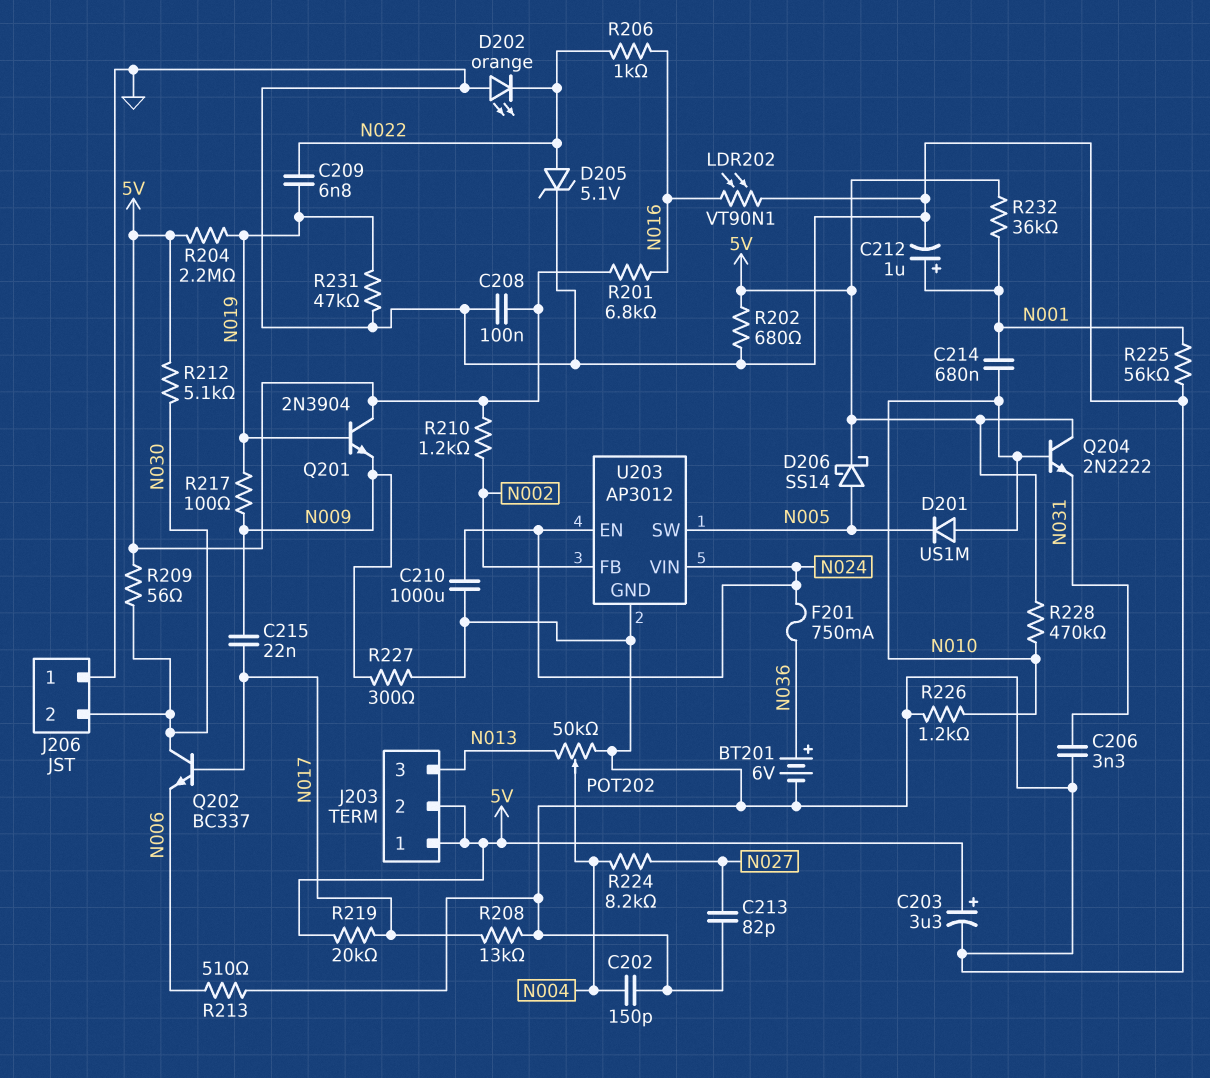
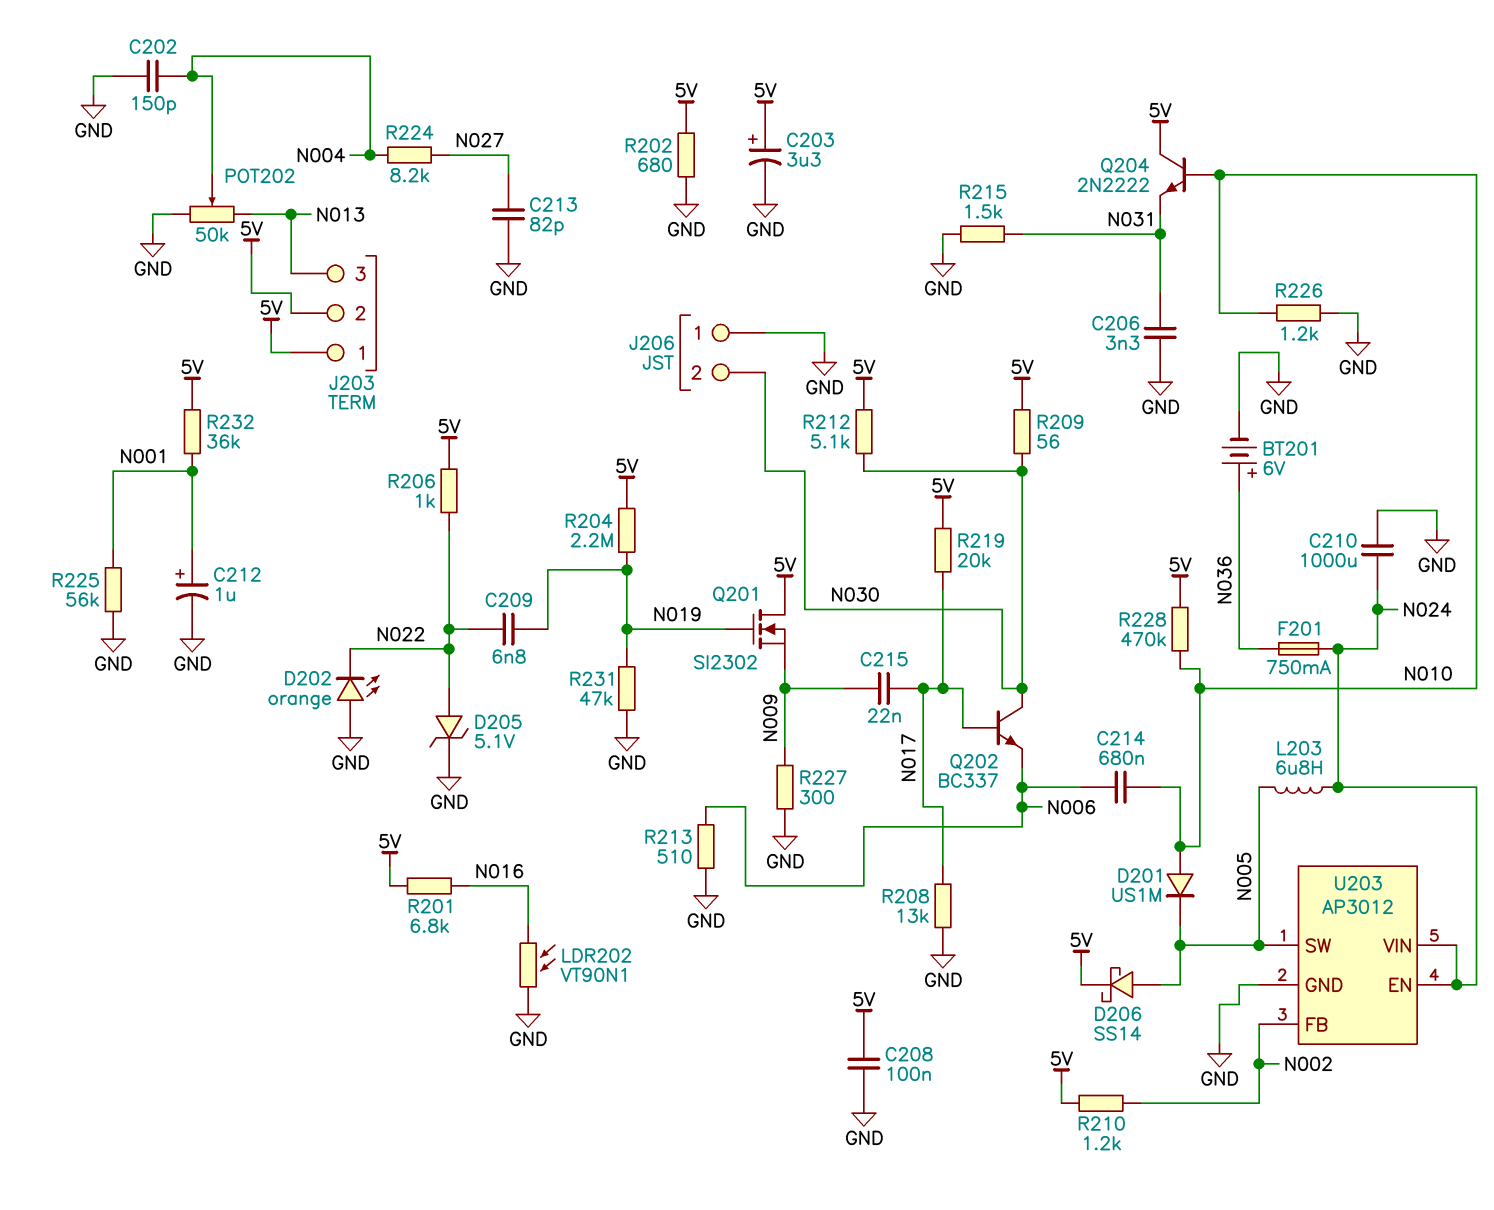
C214: 680nF (N001, N010) -> 680nF (N006, N010)
L203: none -> 6.8uH (N005, N024)
Q201: NPN 2N3904 (B N019, C 5V, E N009) -> NMOS SI2302 (G N019, D 5V, S N009)
R206: 1k (N016, N022) -> 1k (5V, N022)
R215: none -> 1.5k (GND, N031)
R217: 100 (N009, N019) -> none

